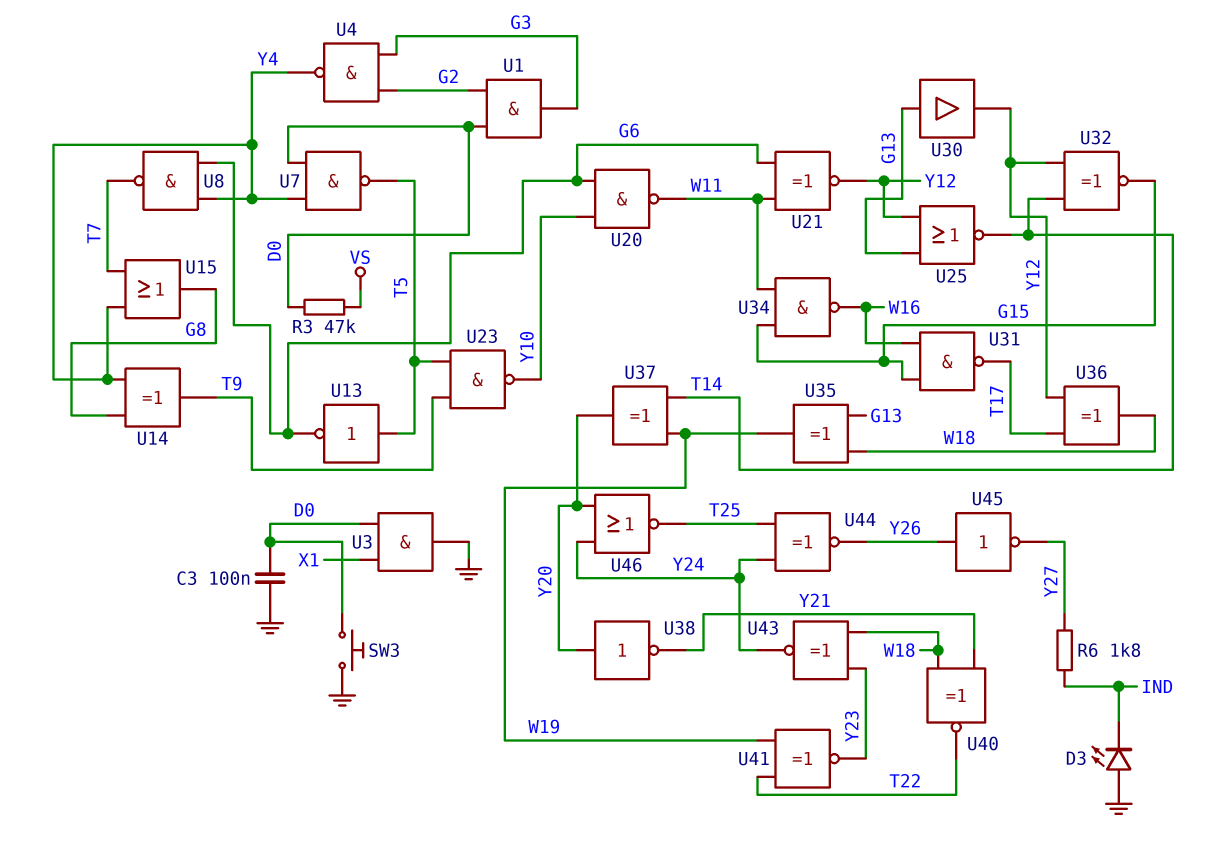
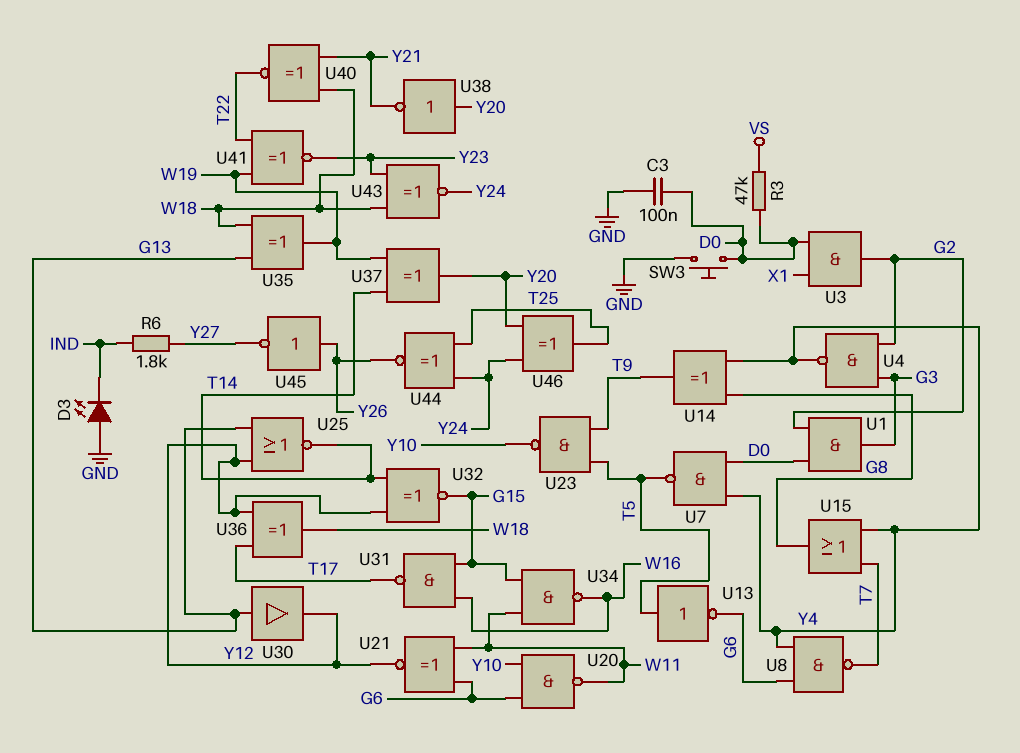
U3: AND (in D0, in X1, out GND) -> AND (in D0, in X1, out G2)
U46: NOR (in Y20, in Y24, out T25) -> XOR (in Y20, in Y24, out T25)

